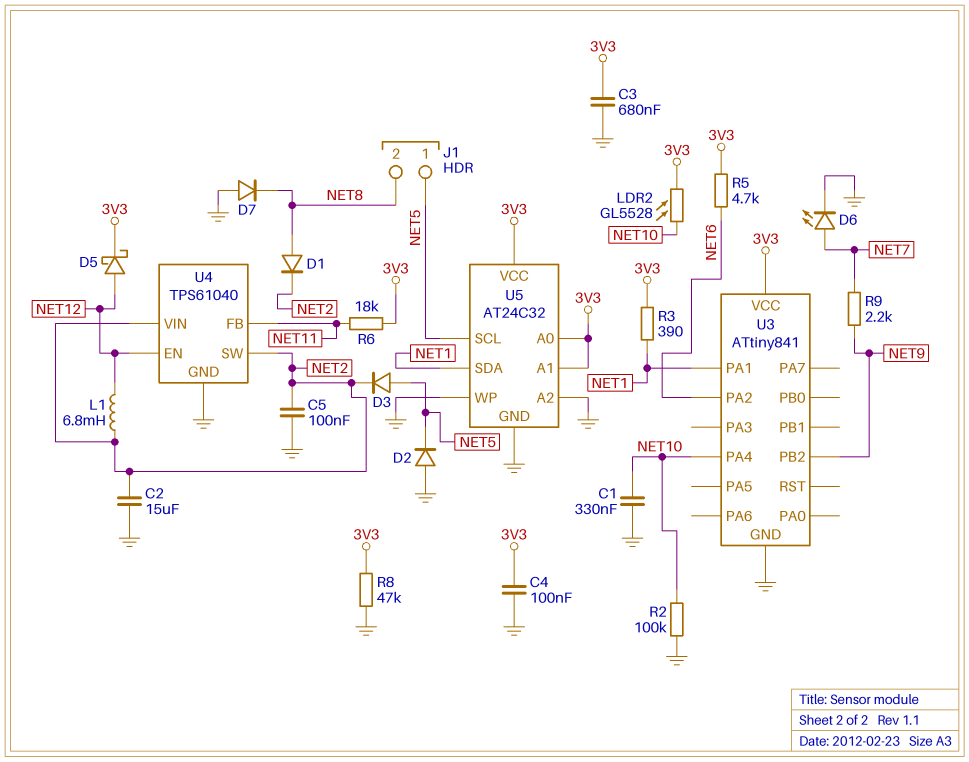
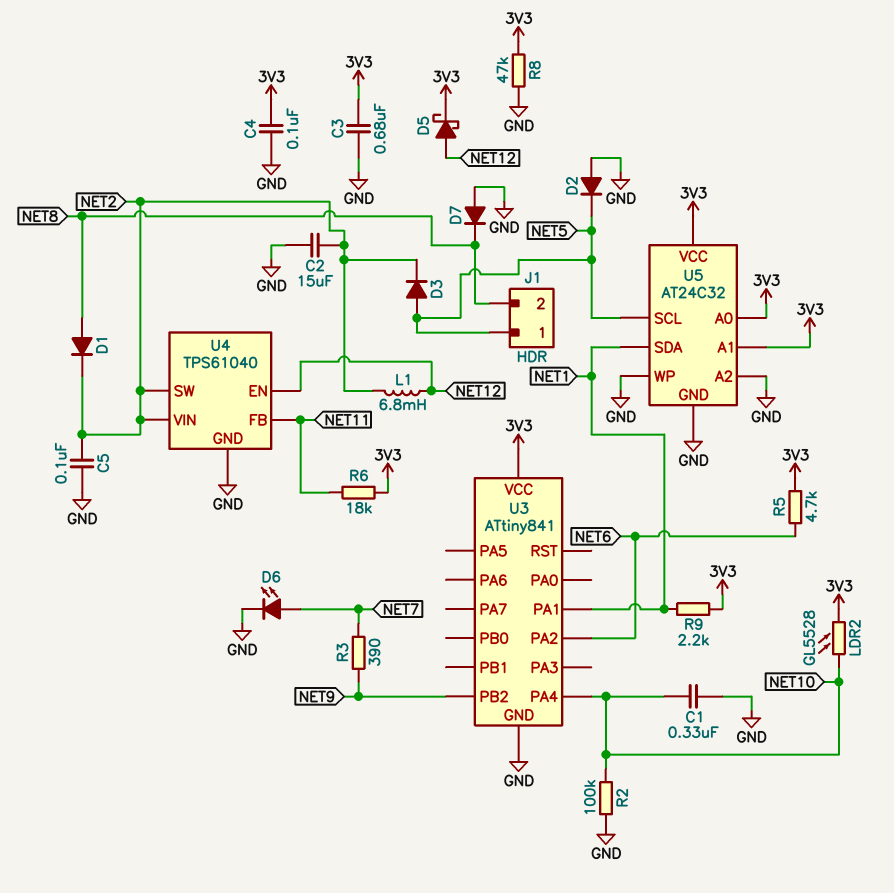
R3: 390 (3V3, NET1) -> 390 (NET7, NET9)
R9: 2.2k (NET7, NET9) -> 2.2k (3V3, NET1)

